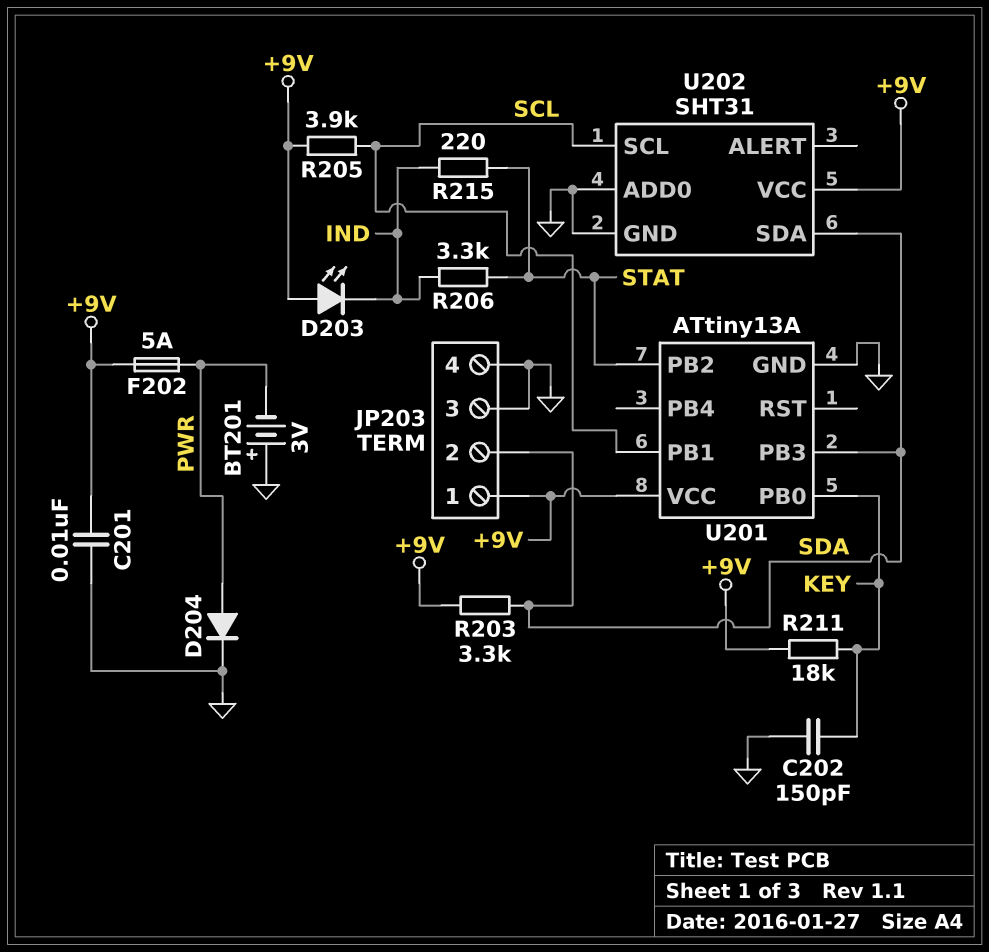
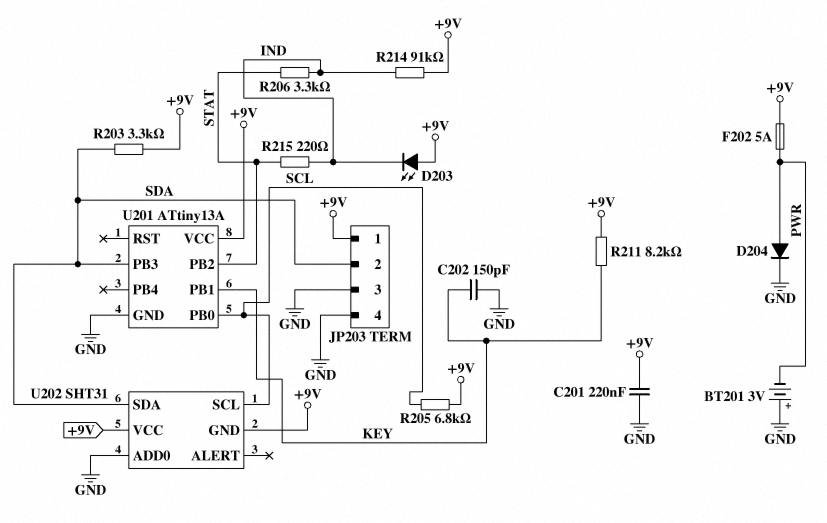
C201: 10nF (+9V, GND) -> 220nF (+9V, GND)
R205: 3.9k (+9V, SCL) -> 6.8k (+9V, SCL)
R211: 18k (+9V, KEY) -> 8.2k (+9V, KEY)
R214: none -> 91k (+9V, IND)
U201 pin PB0: KEY -> SCL
U201 pin PB1: SCL -> KEY
U202 pin GND: GND -> +9V

